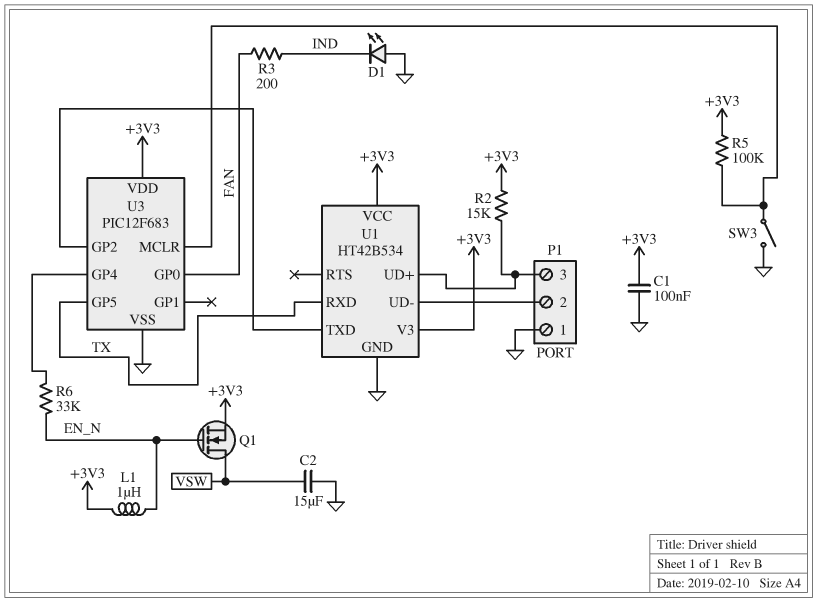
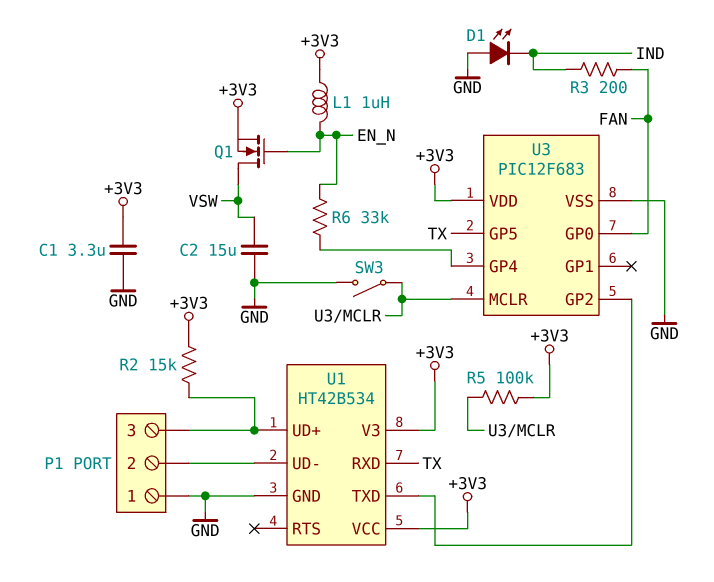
C1: 100nF (+3V3, GND) -> 3.3uF (+3V3, GND)

